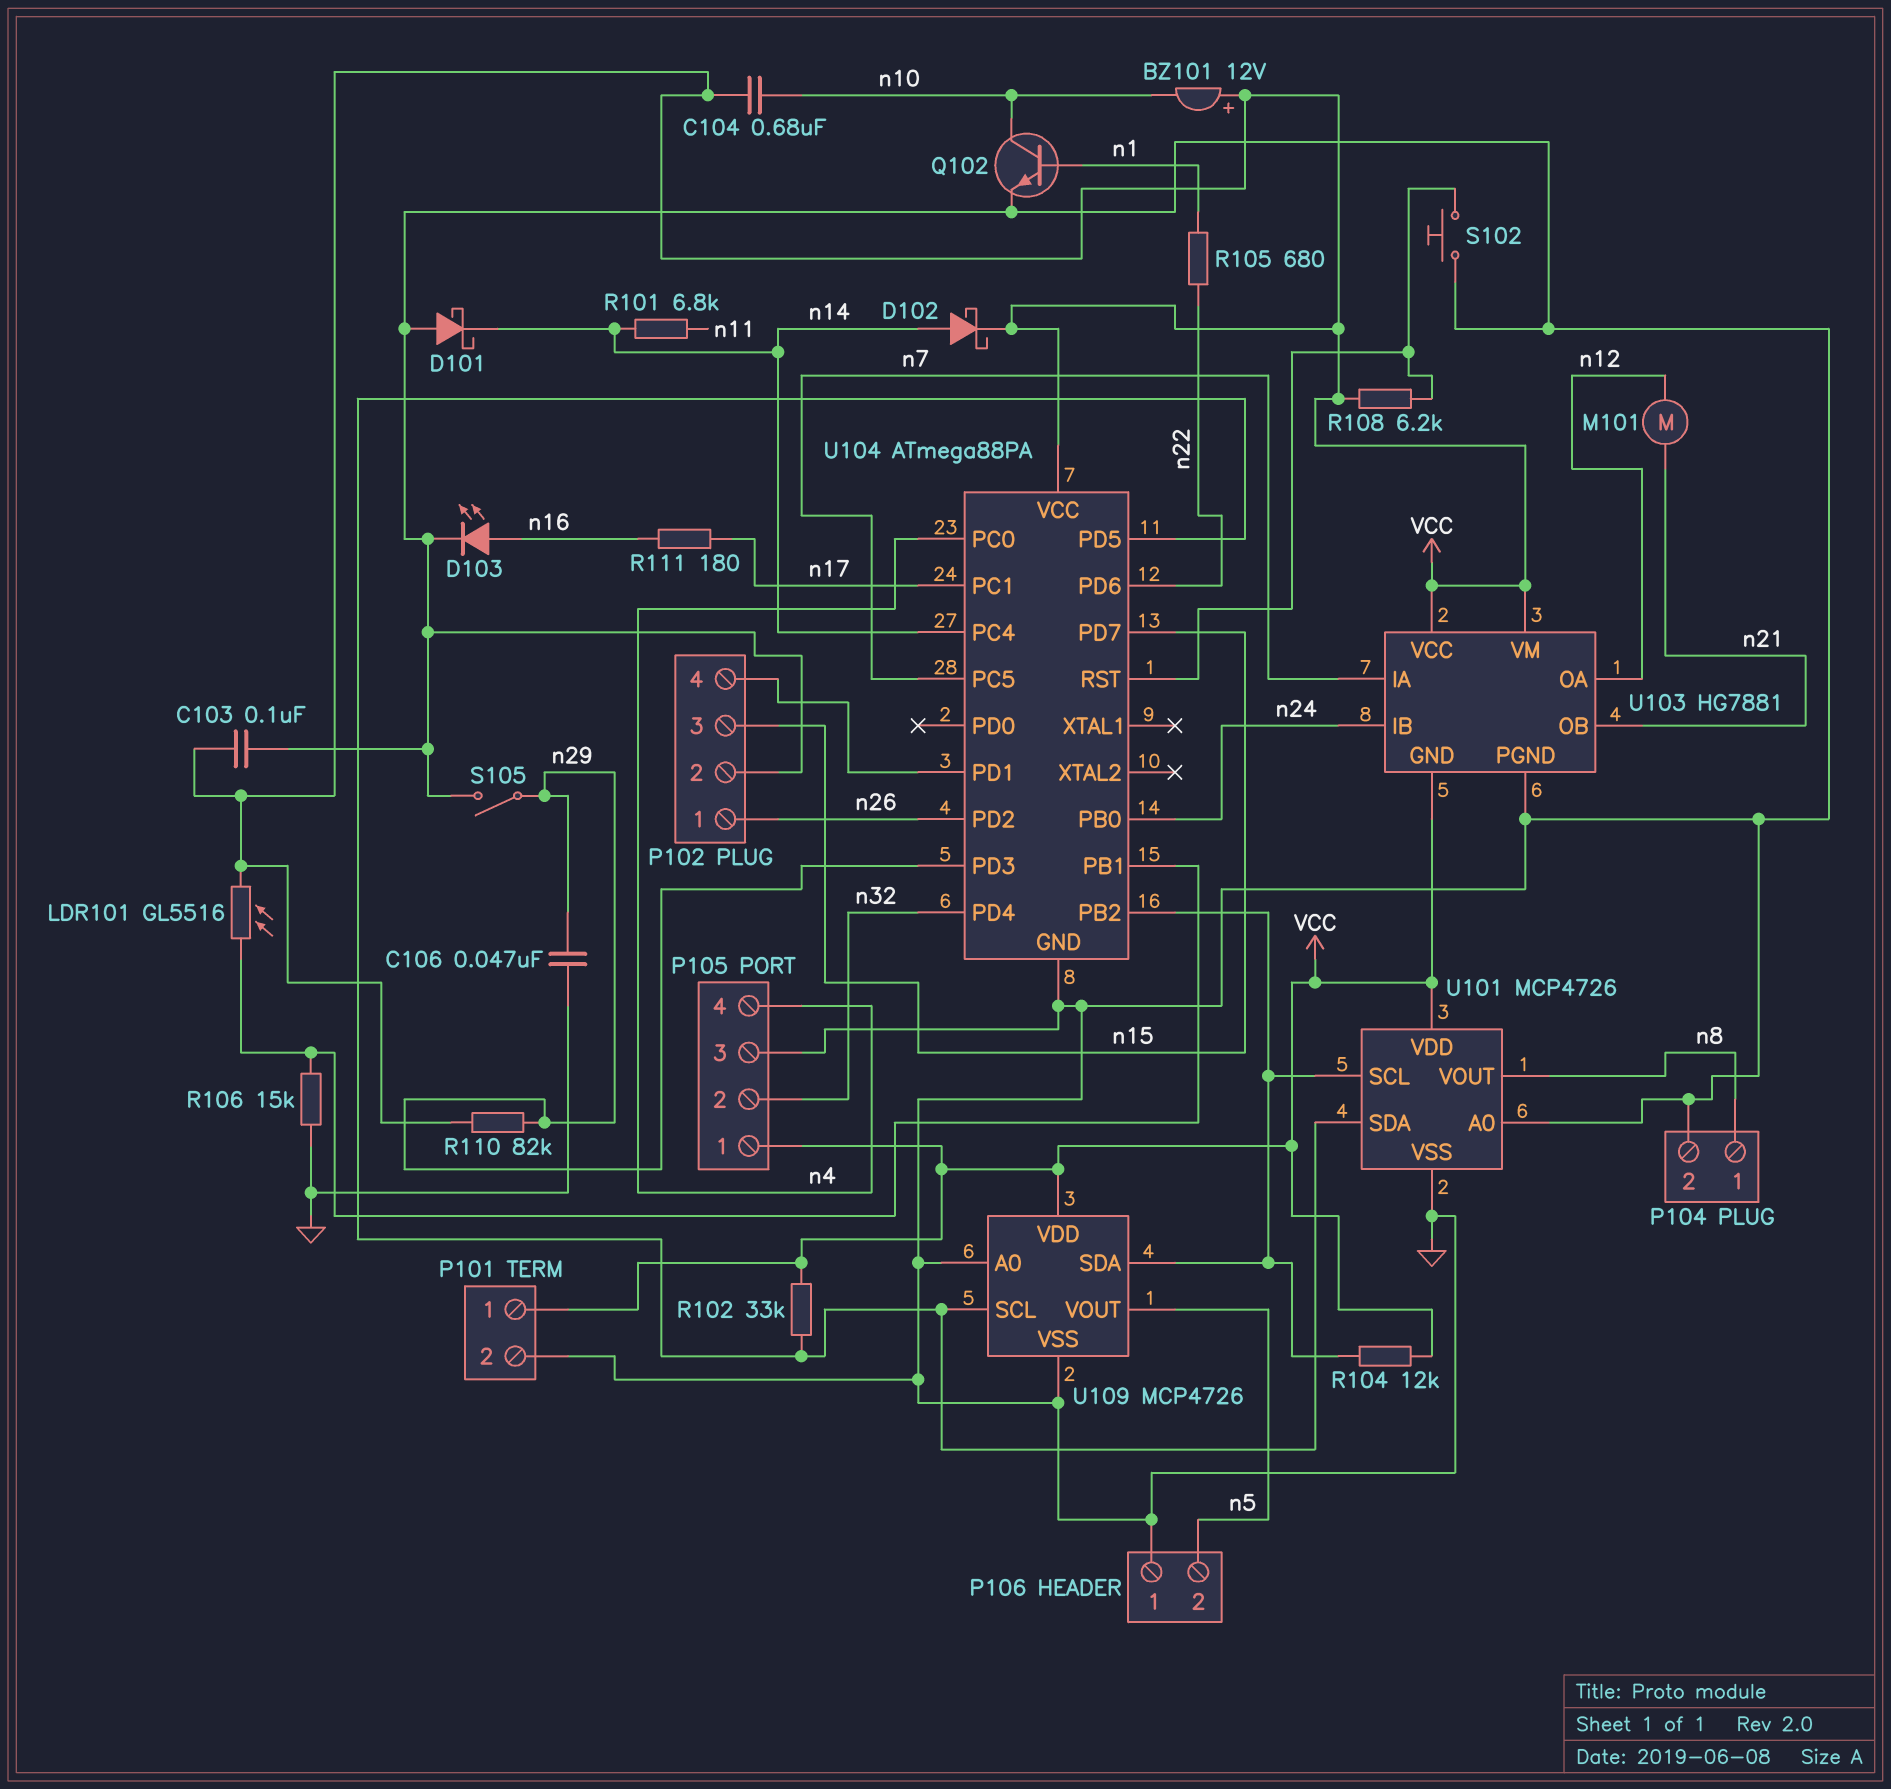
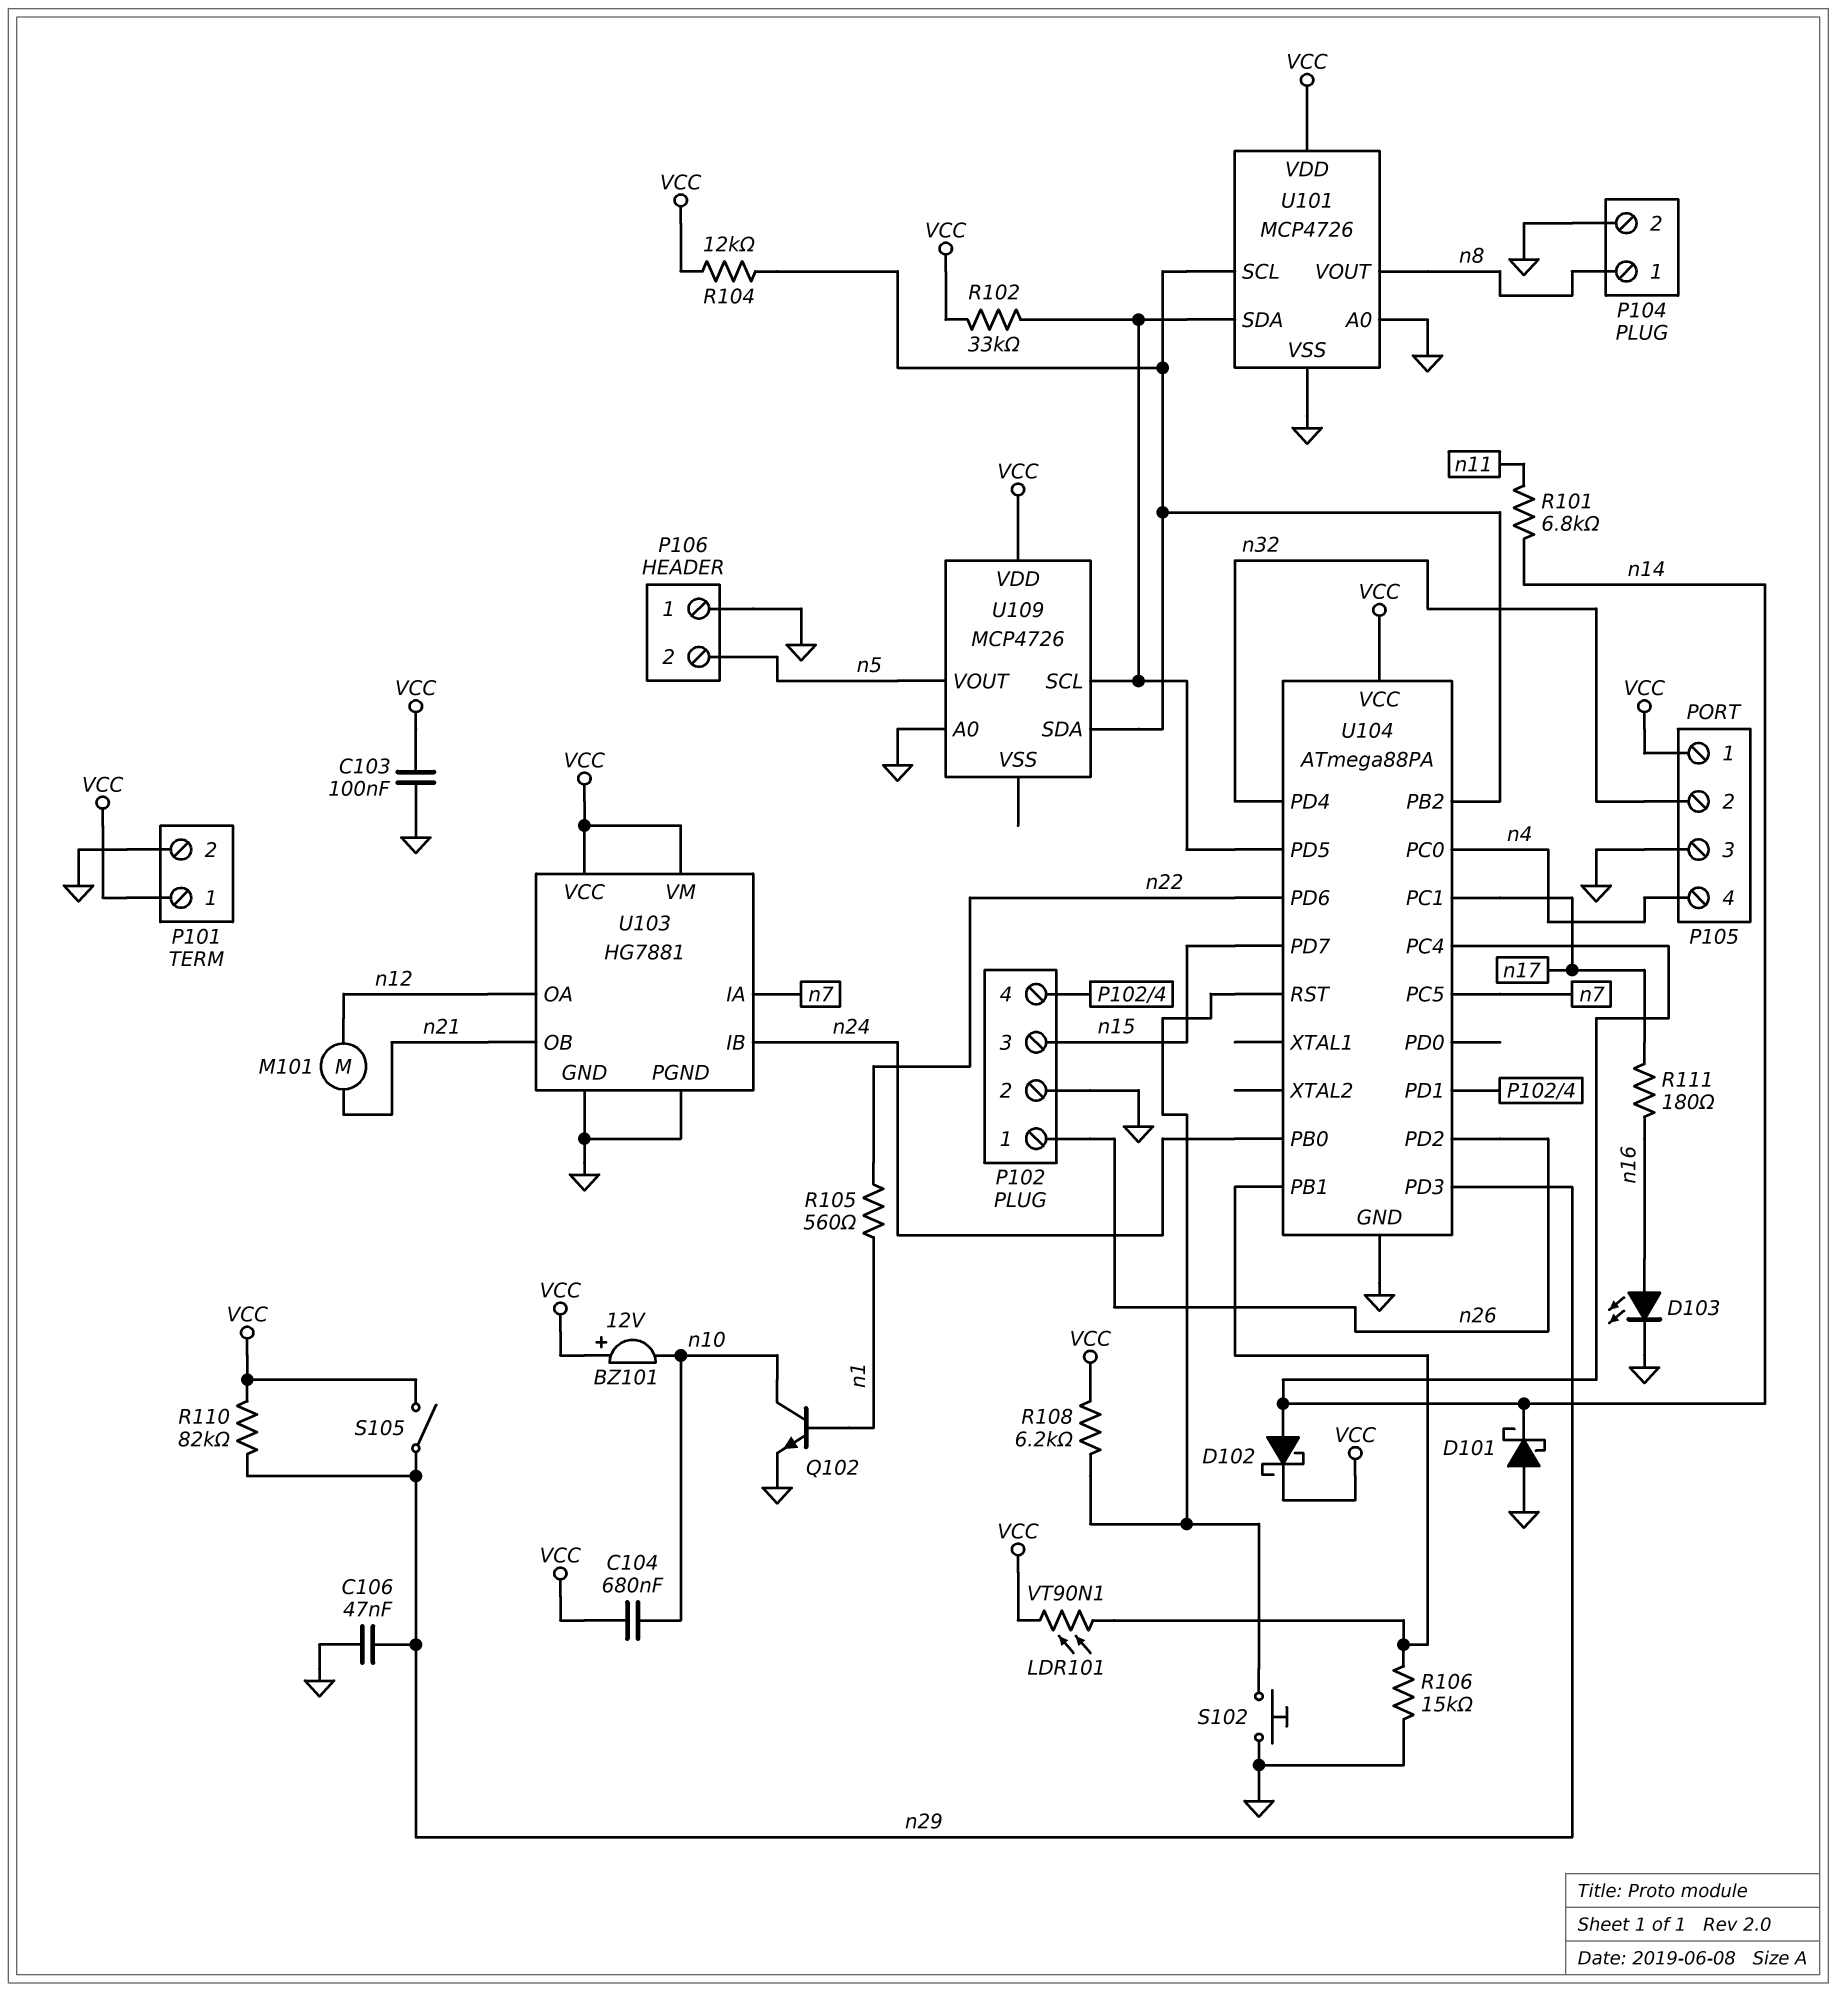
LDR101: GL5516 (U104/PB1, VCC) -> VT90N1 (U104/PB1, VCC)
R105: 680 (n1, n22) -> 560 (n1, n22)
S105: switch (GND, n29) -> switch (VCC, n29)
U103 pin GND: VCC -> GND
U109 pin VSS: GND -> none

